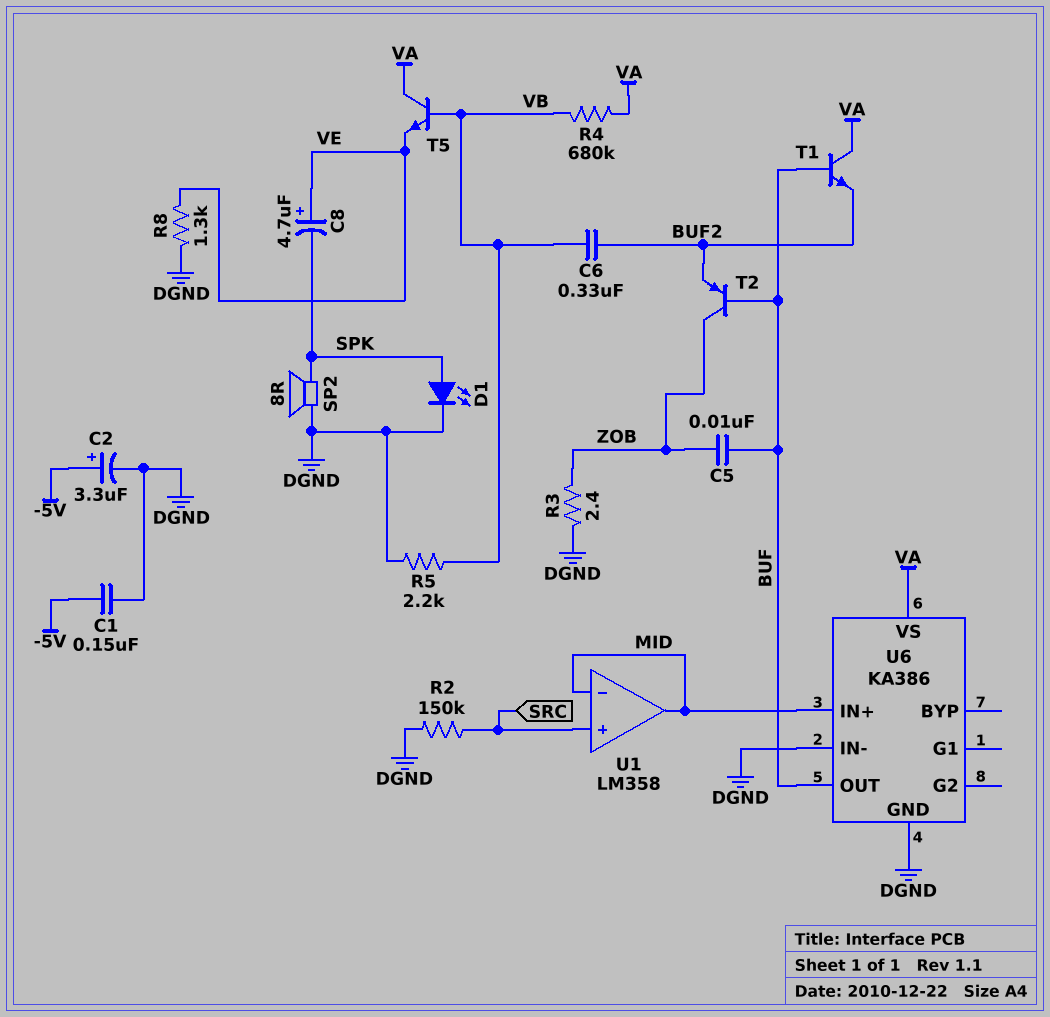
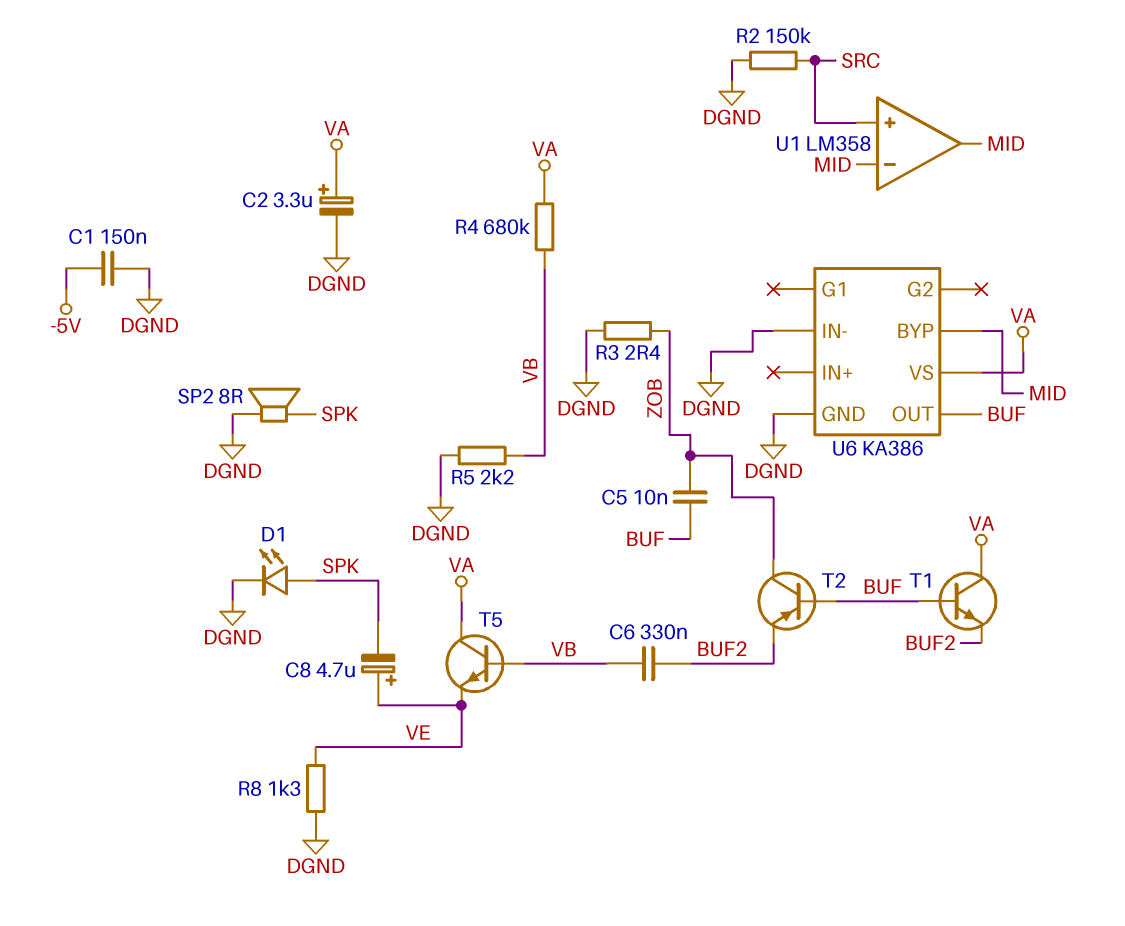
C2: 3.3uF (plus -5V, minus DGND) -> 3.3uF (plus VA, minus DGND)
U6 pin BYP: none -> MID
U6 pin IN+: MID -> none

